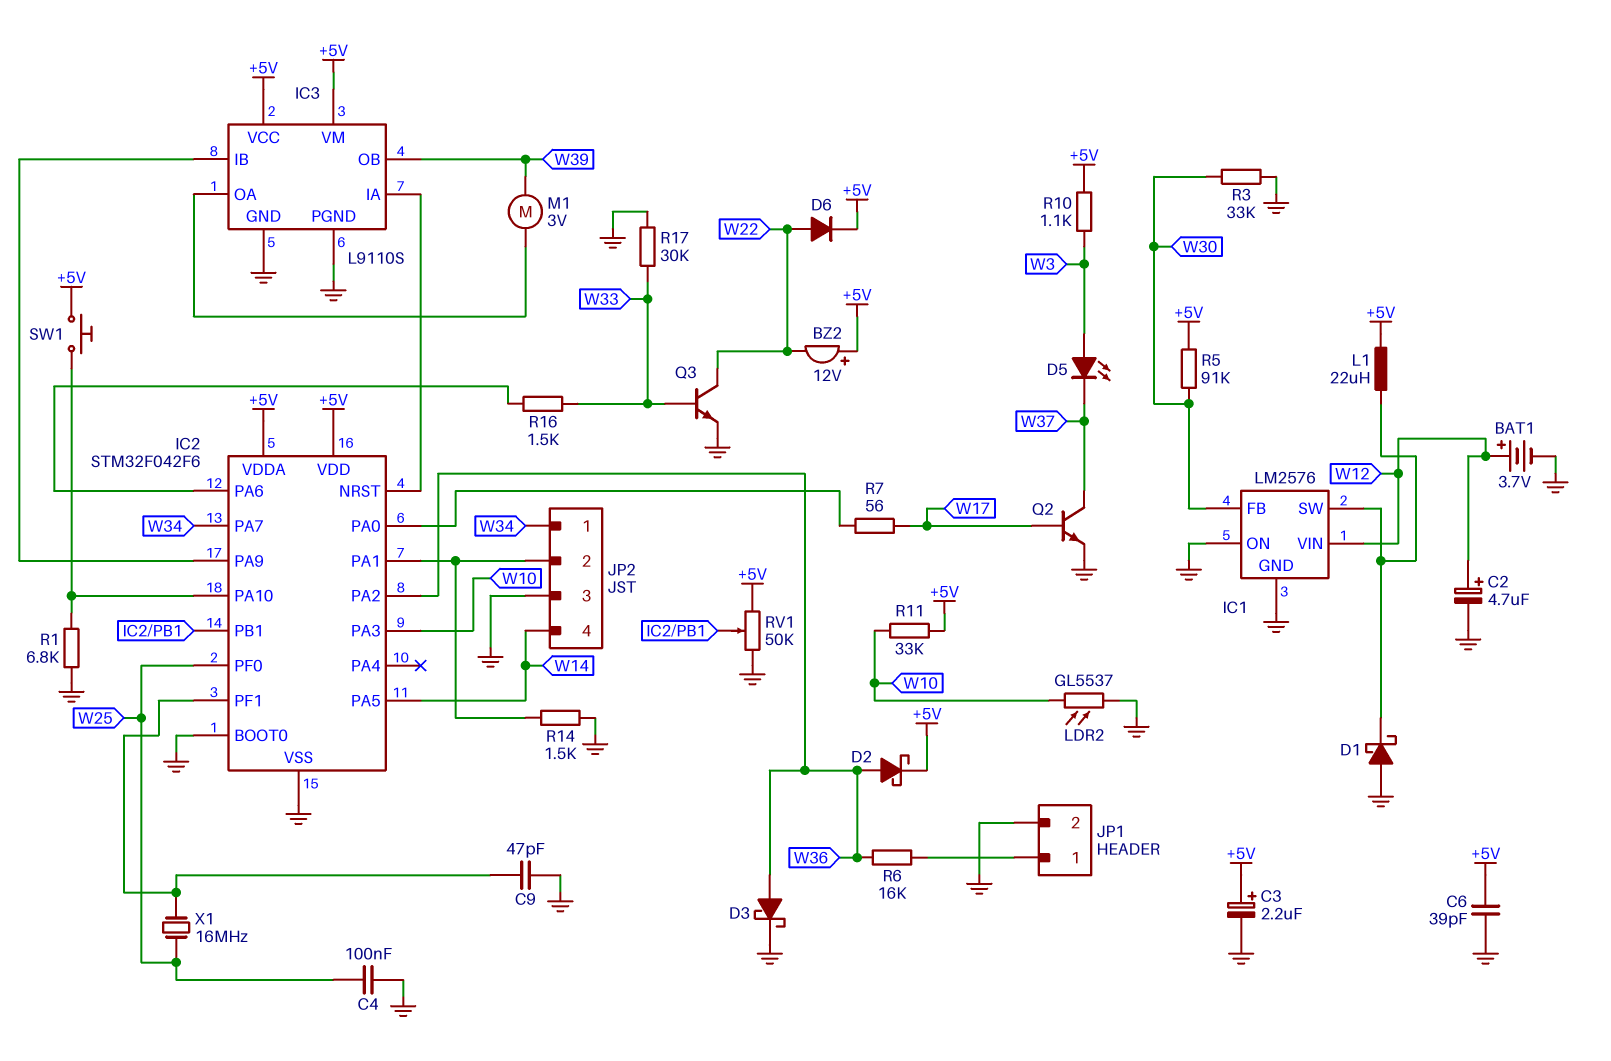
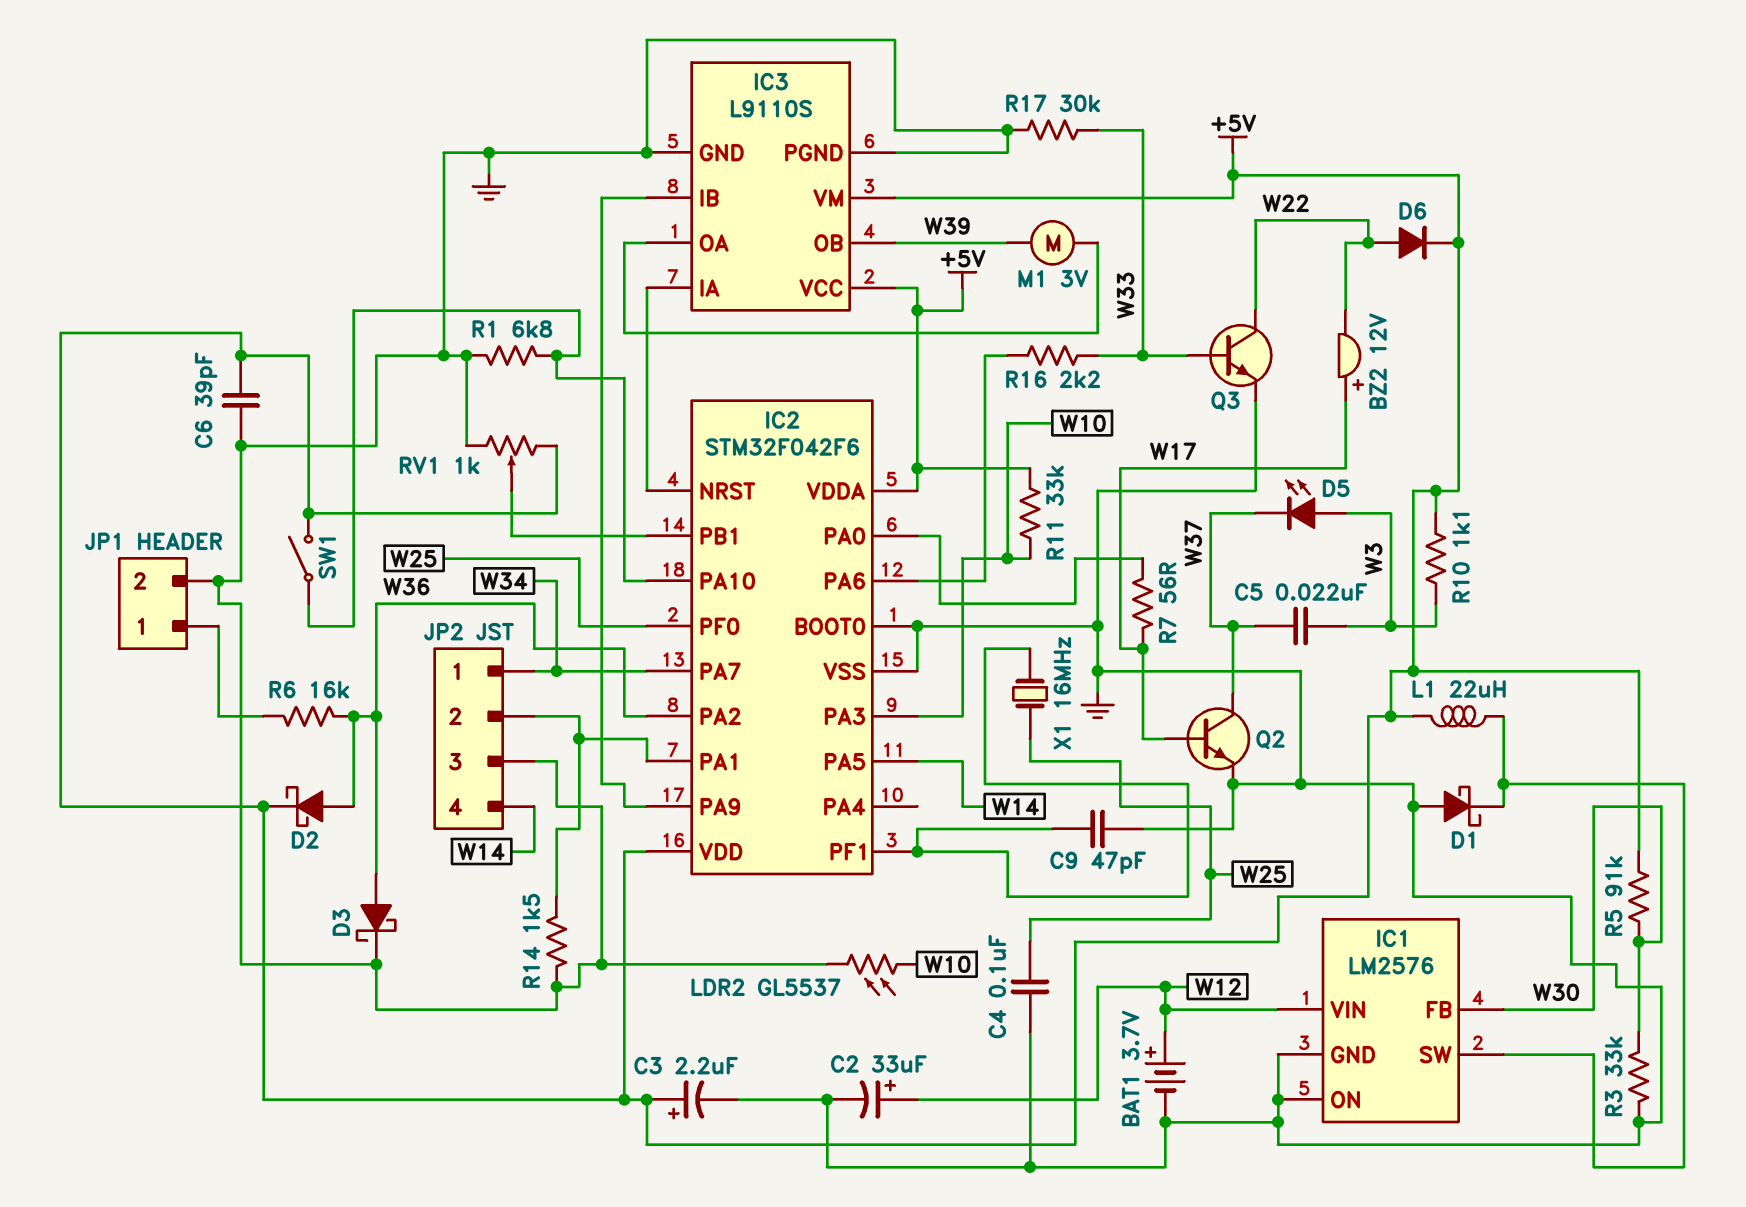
BZ2: buzzer 12V (plus +5V, minus W22) -> buzzer 12V (plus W17, minus W22)
C2: 4.7uF (plus W12, minus GND) -> 33uF (plus W12, minus GND)
C5: none -> 22nF (W3, W37)
R16: 1.5k (IC2/PA6, W33) -> 2.2k (IC2/PA6, W33)
RV1: 50k (+5V, GND, wiper IC2/PB1) -> 1k (+5V, GND, wiper IC2/PB1)
SW1: button (+5V, IC2/PA10) -> switch (+5V, IC2/PA10)

